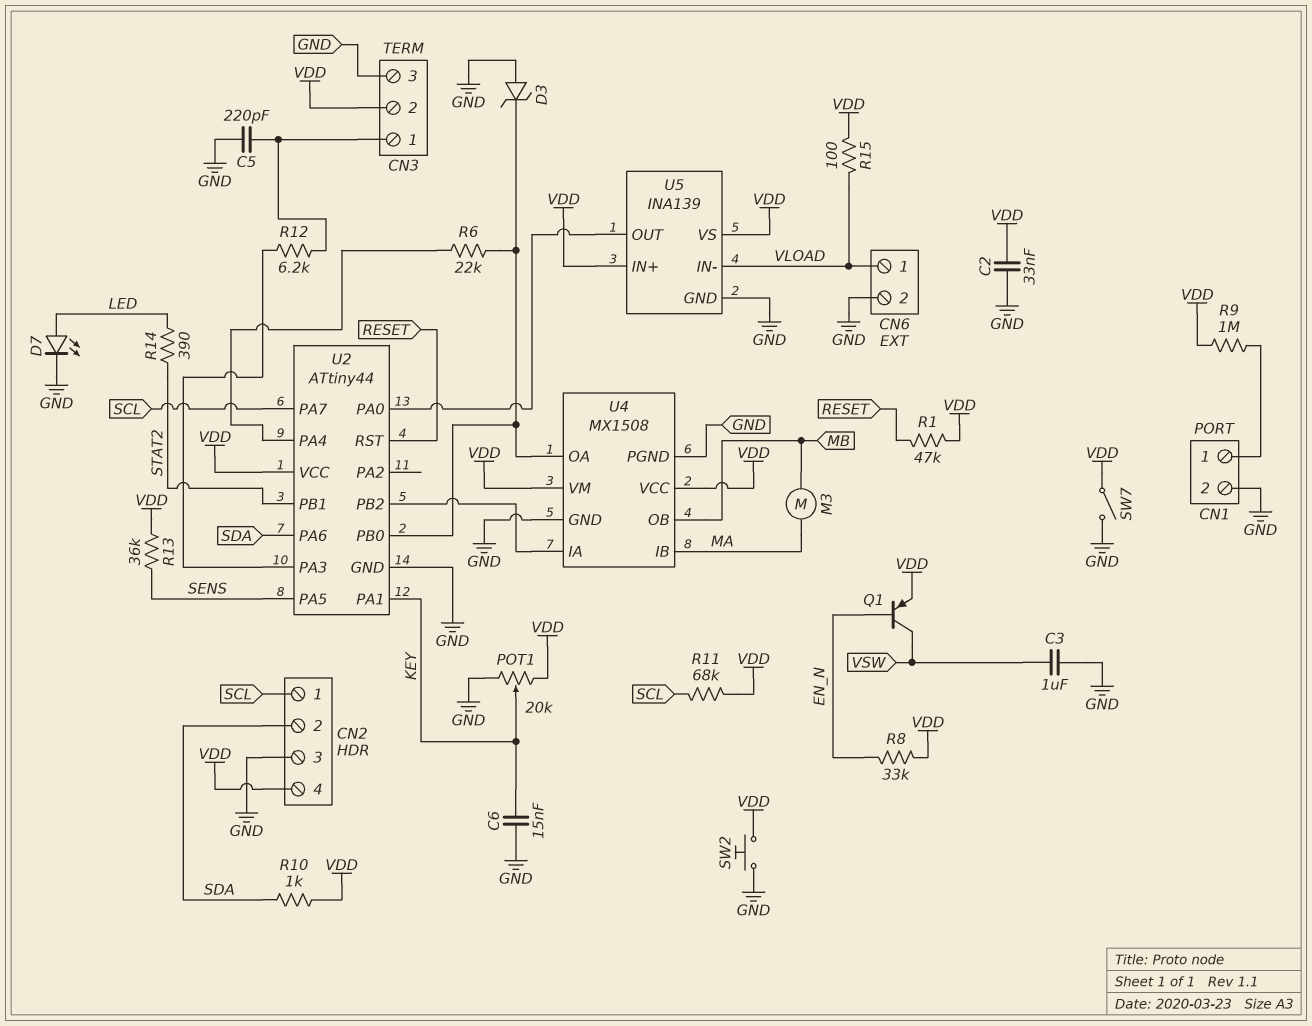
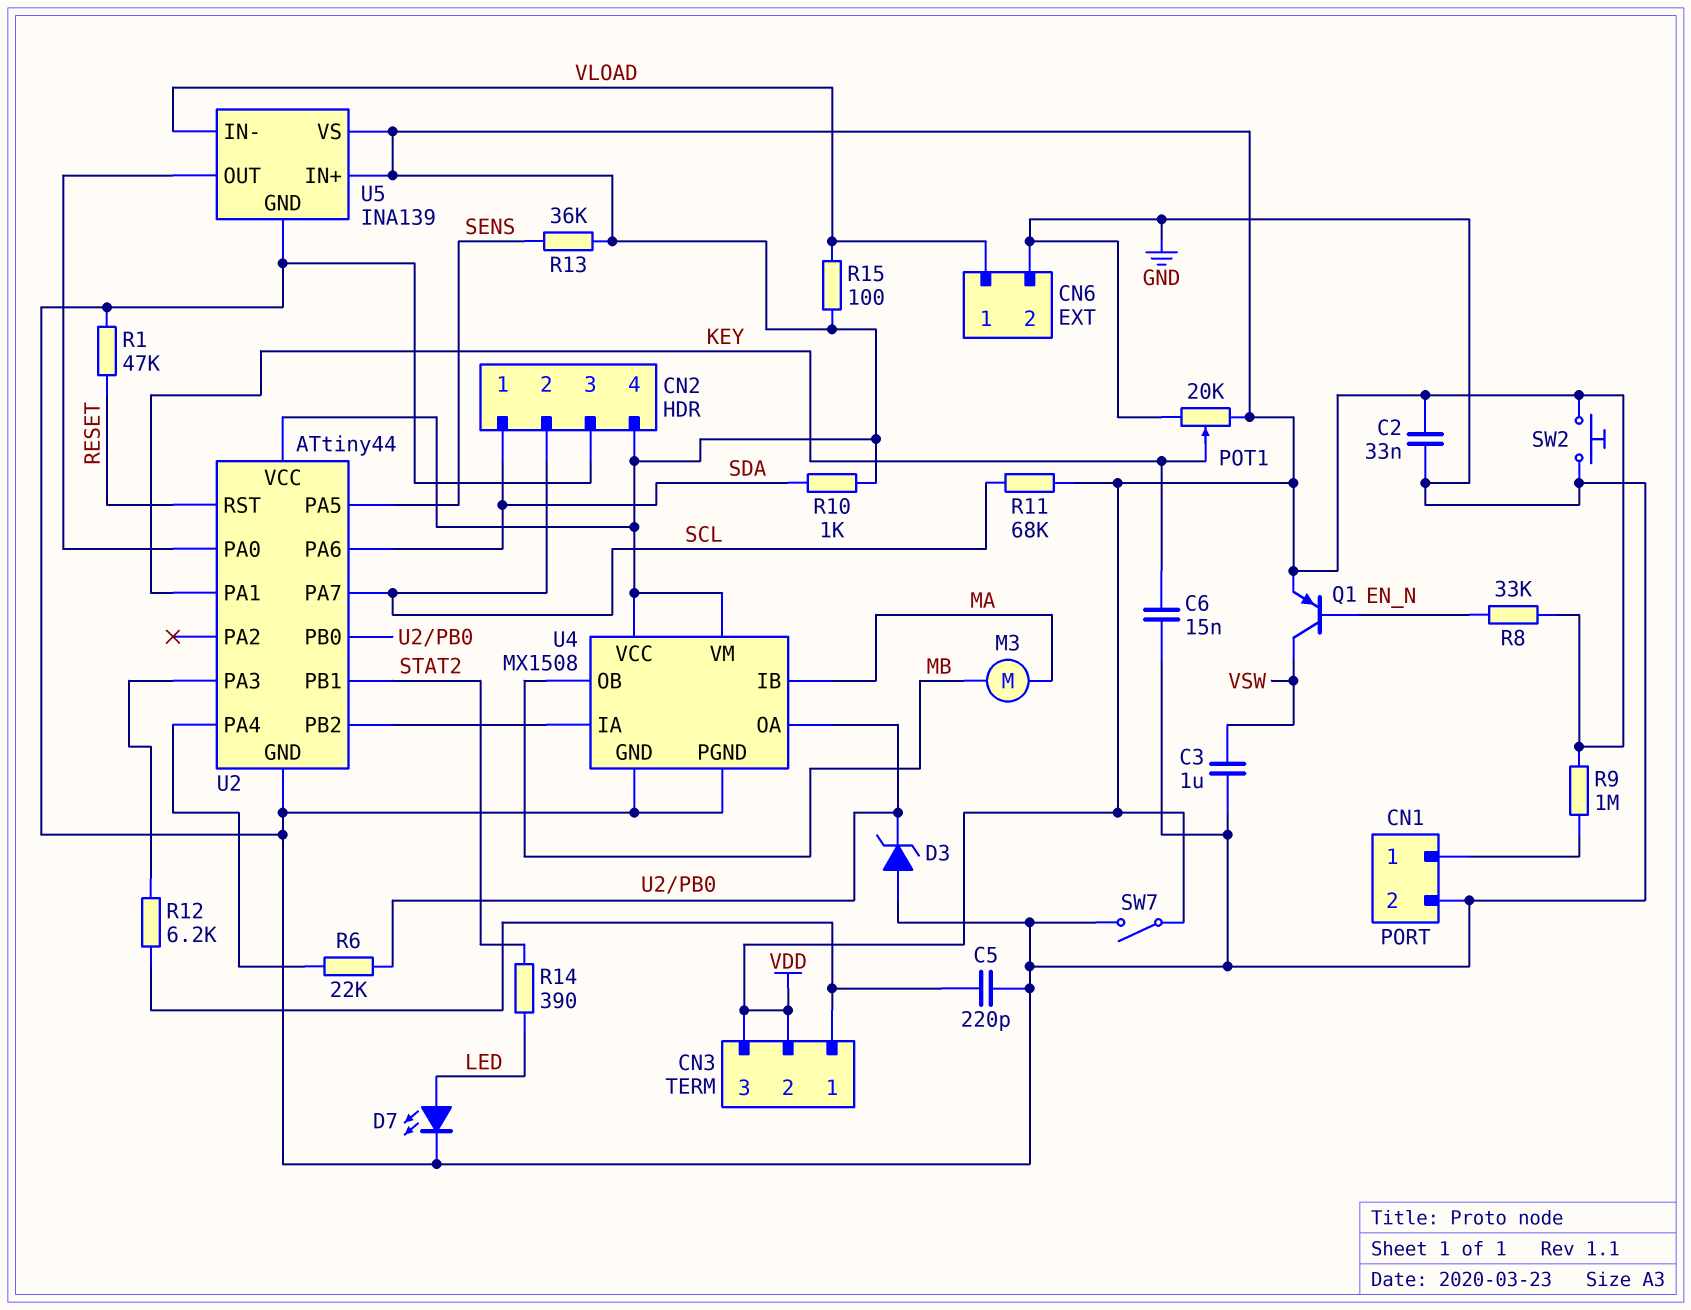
CN2 pin 1: SCL -> SDA
CN2 pin 2: SDA -> SCL
CN3 pin 3: GND -> VDD
R1: 47k (RESET, VDD) -> 47k (GND, RESET)

